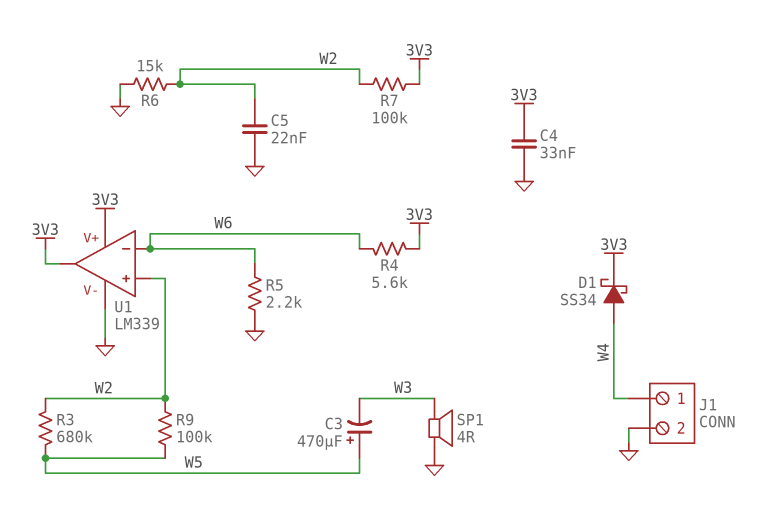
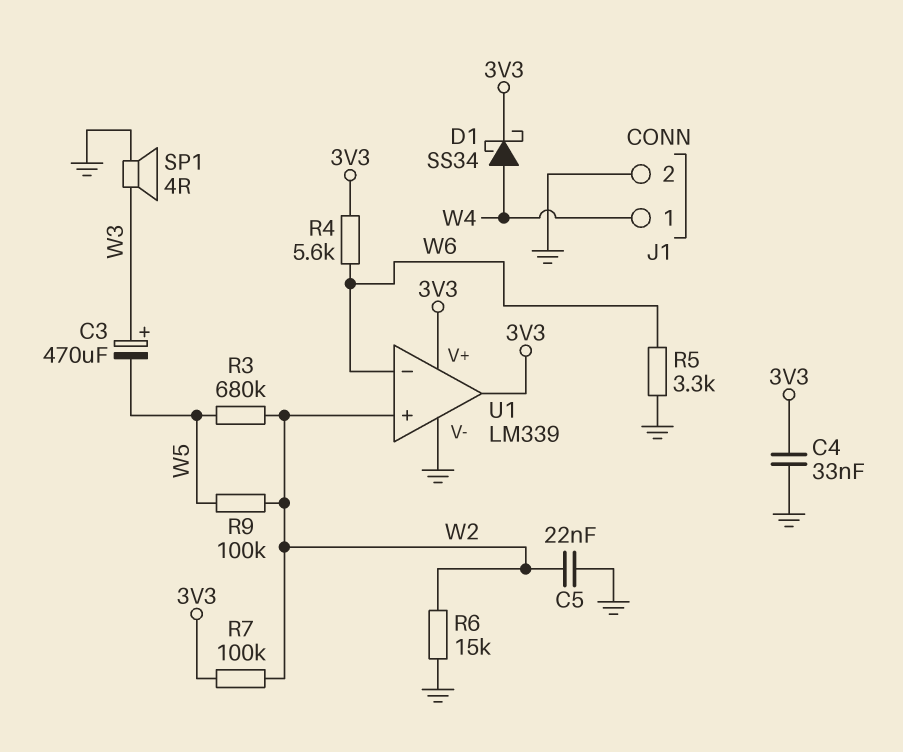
C3: 470uF (plus W5, minus W3) -> 470uF (plus W3, minus W5)
R5: 2.2k (GND, W6) -> 3.3k (GND, W6)

